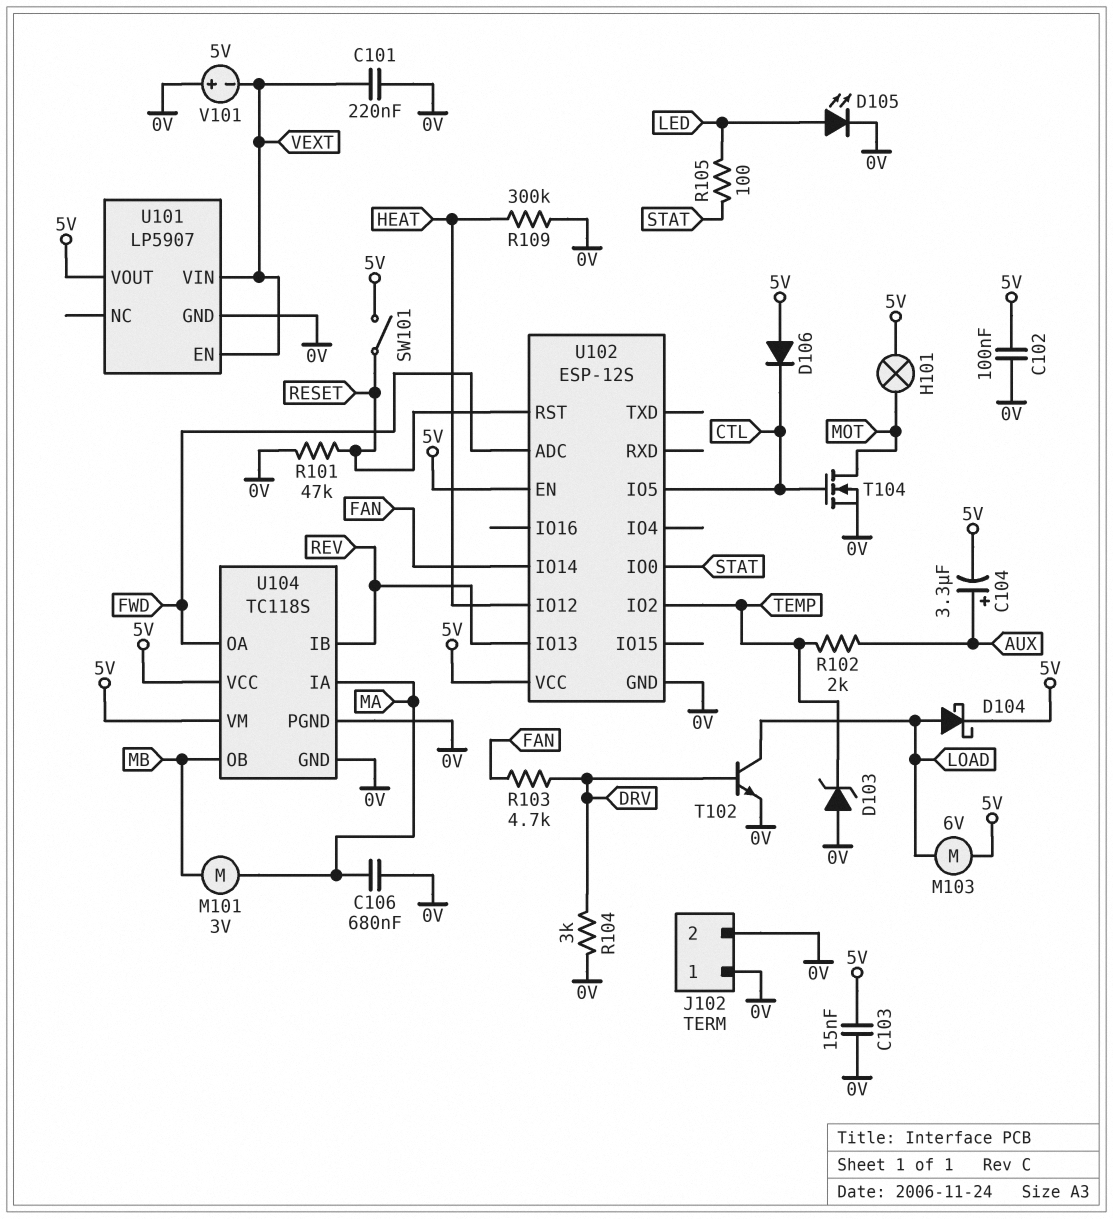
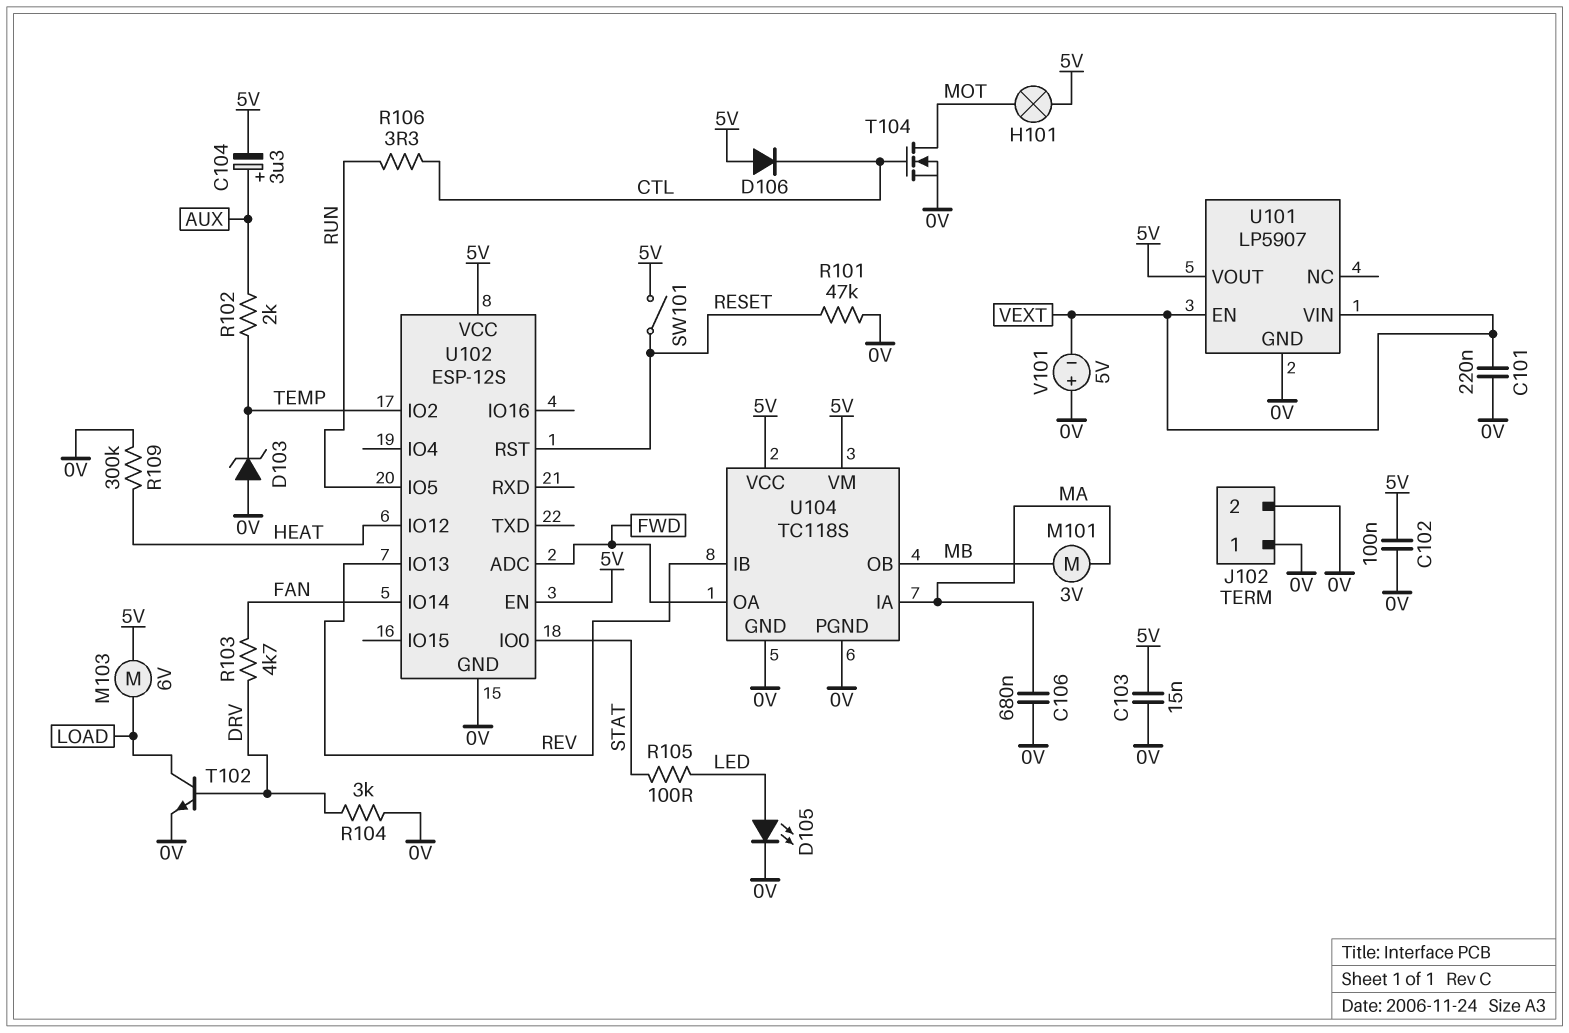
D104: schottky (A LOAD, K 5V) -> none
R106: none -> 3.3 (CTL, RUN)
U102 pin IO5: CTL -> RUN

